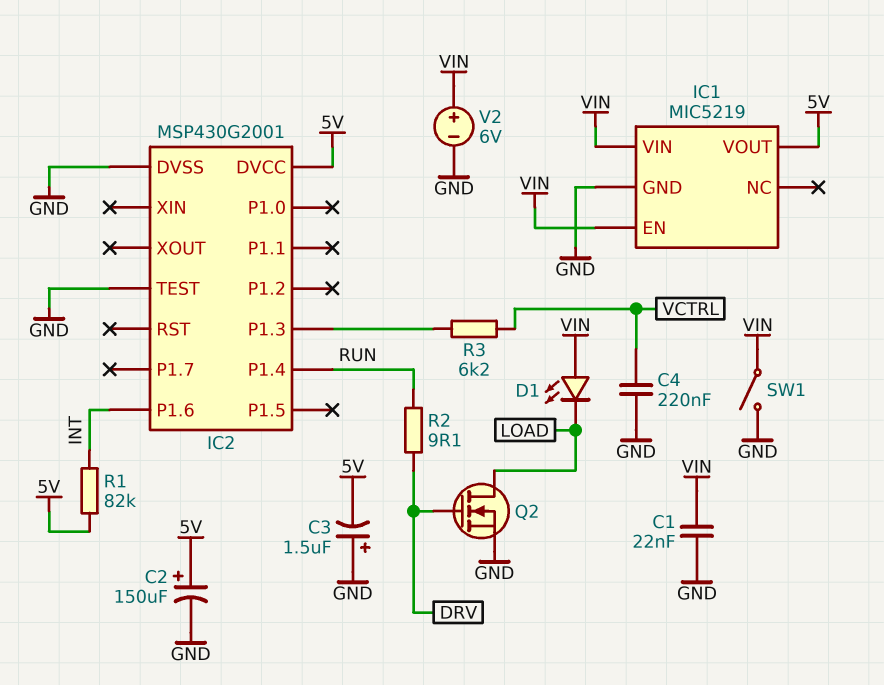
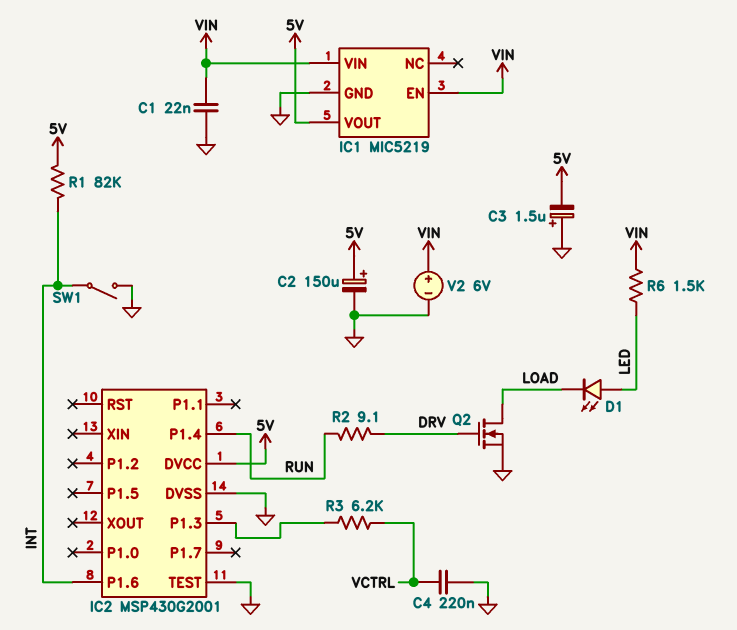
D1: LED (A VIN, K LOAD) -> LED (A LED, K LOAD)
R6: none -> 1.5k (LED, VIN)
SW1: switch (GND, VIN) -> switch (GND, INT)

